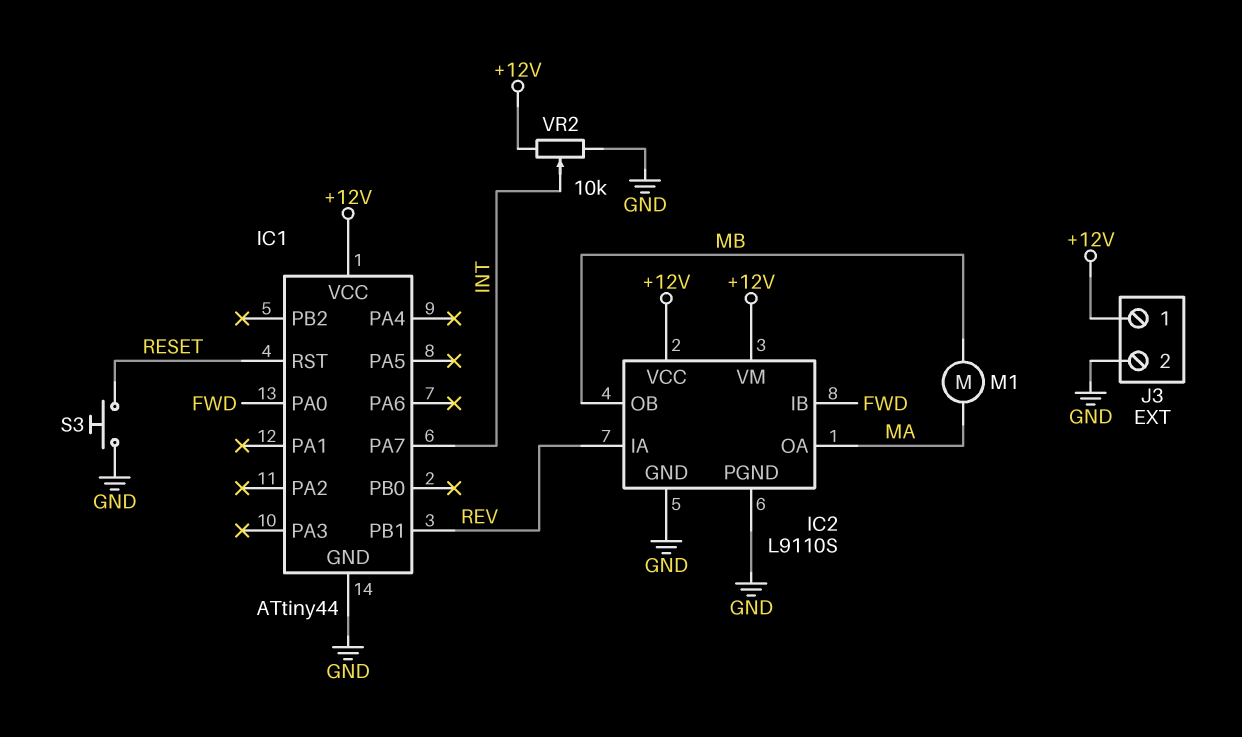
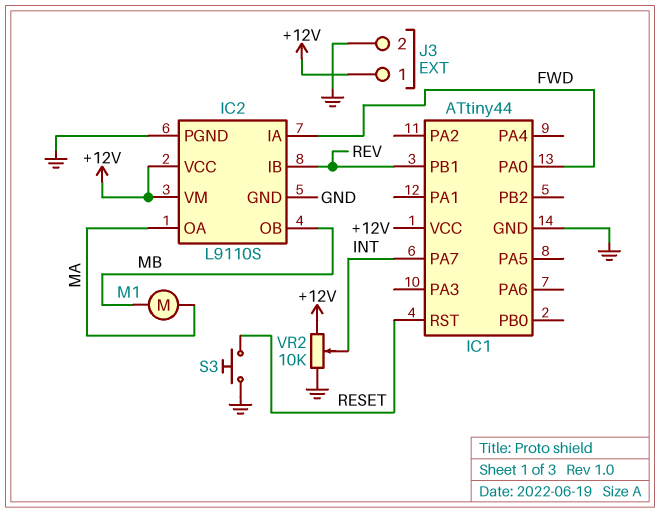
IC2 pin IA: REV -> FWD
IC2 pin IB: FWD -> REV

